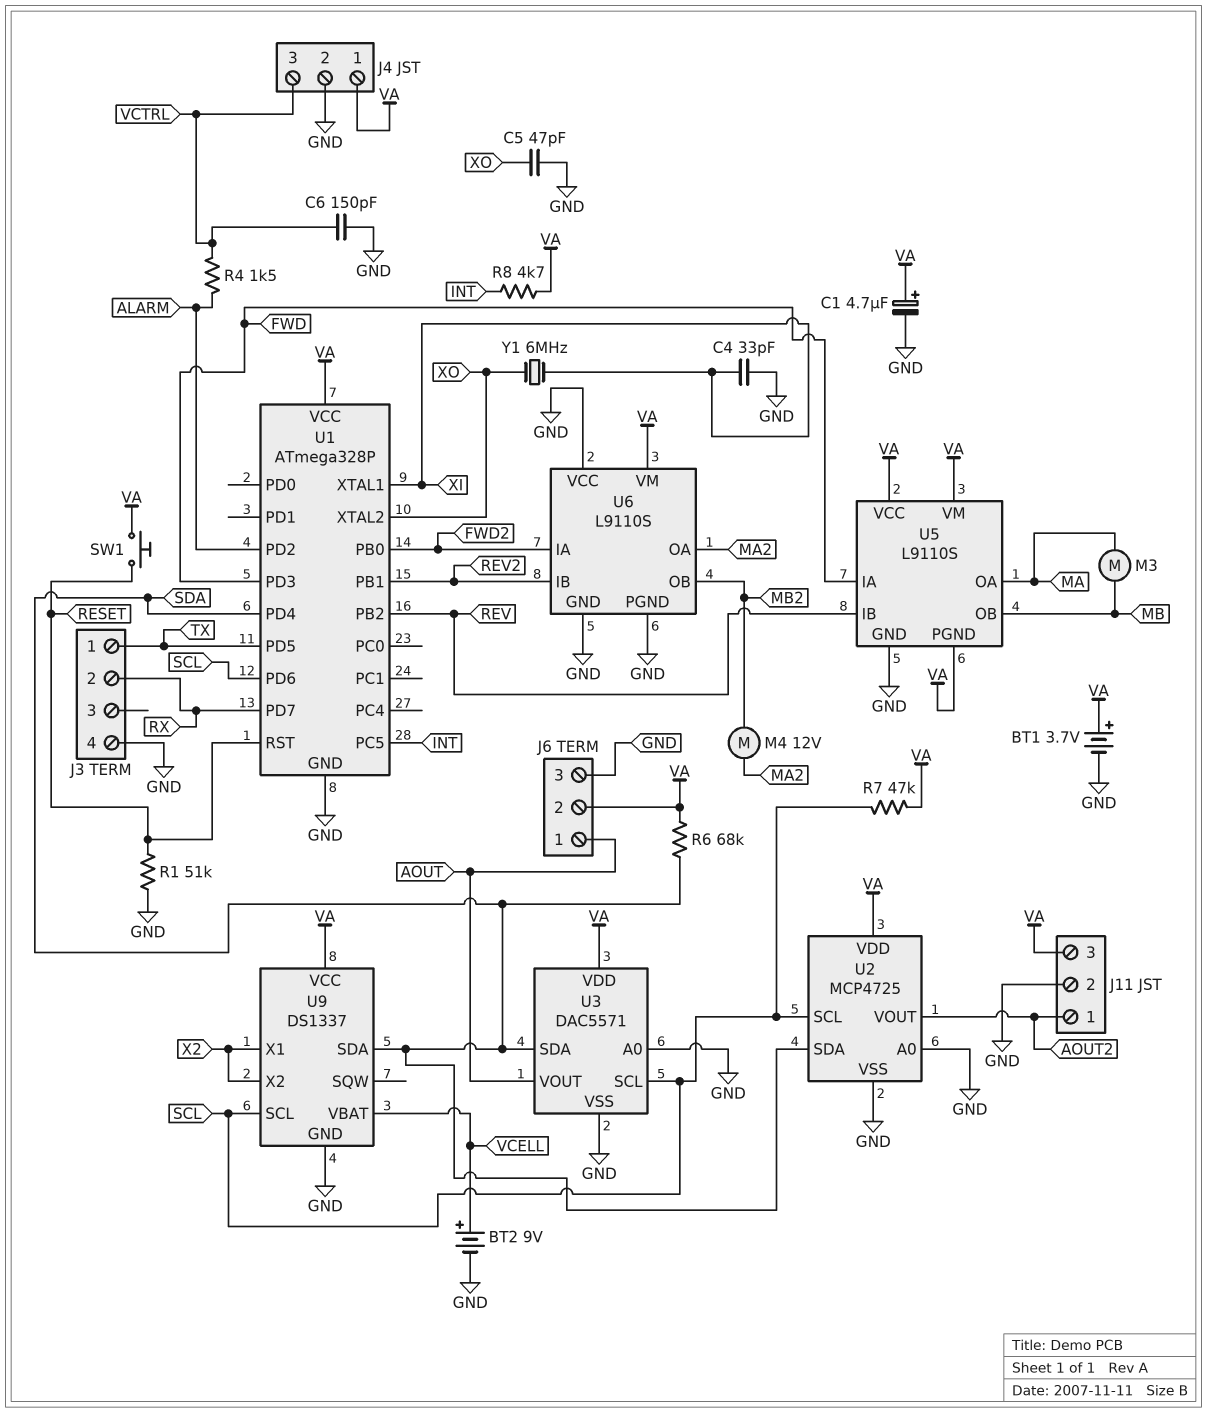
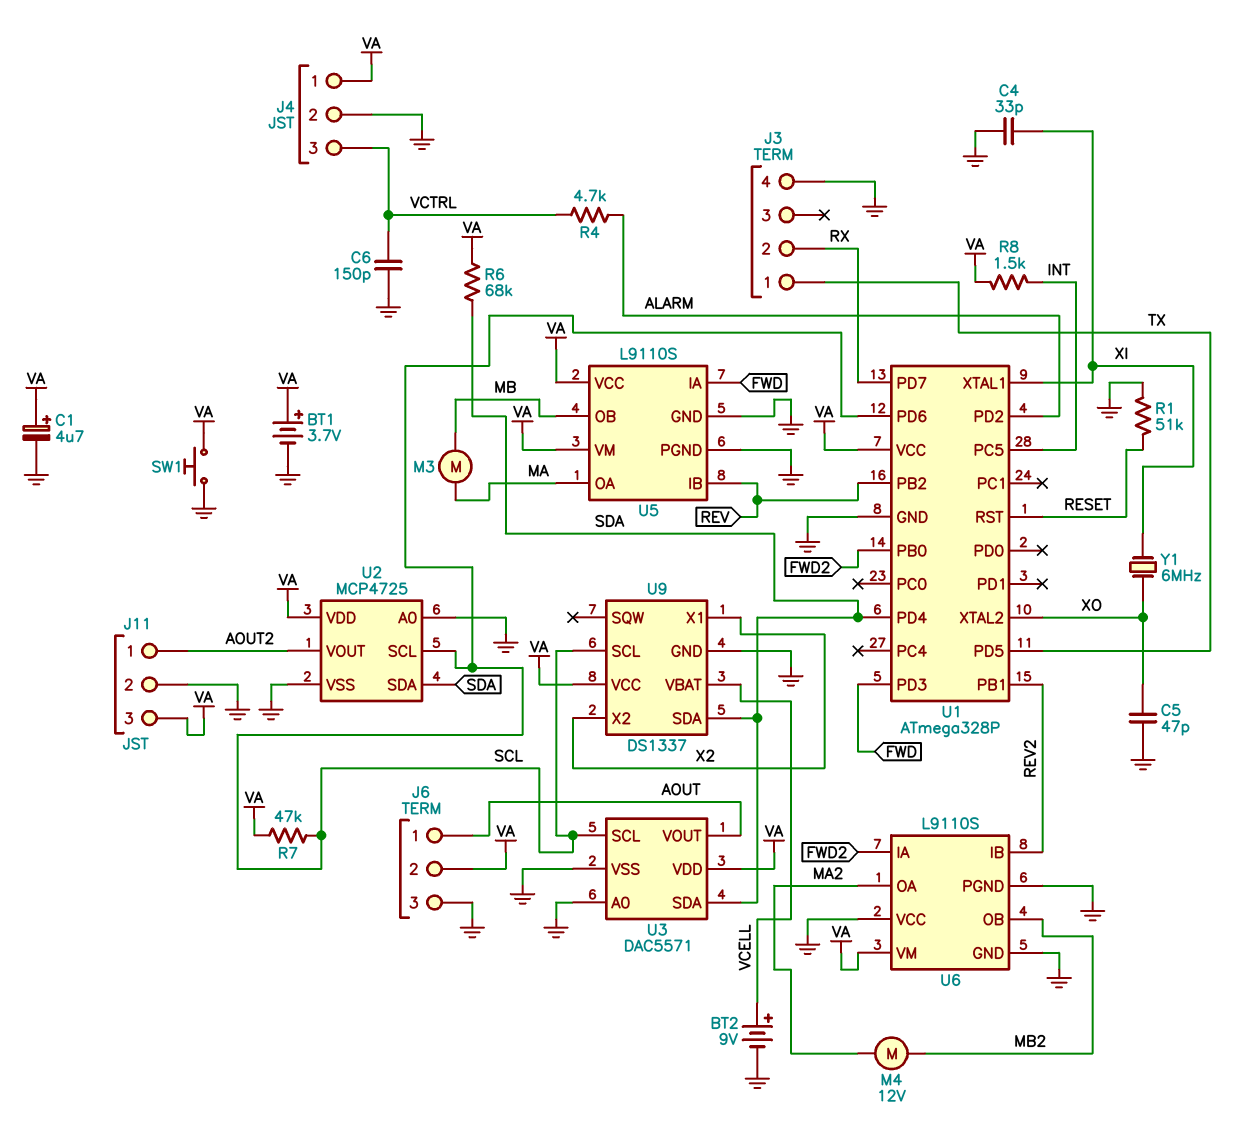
R4: 1.5k (ALARM, VCTRL) -> 4.7k (ALARM, VCTRL)
R8: 4.7k (INT, VA) -> 1.5k (INT, VA)
SW1: button (RESET, VA) -> button (GND, VA)
U5 pin PGND: VA -> GND

